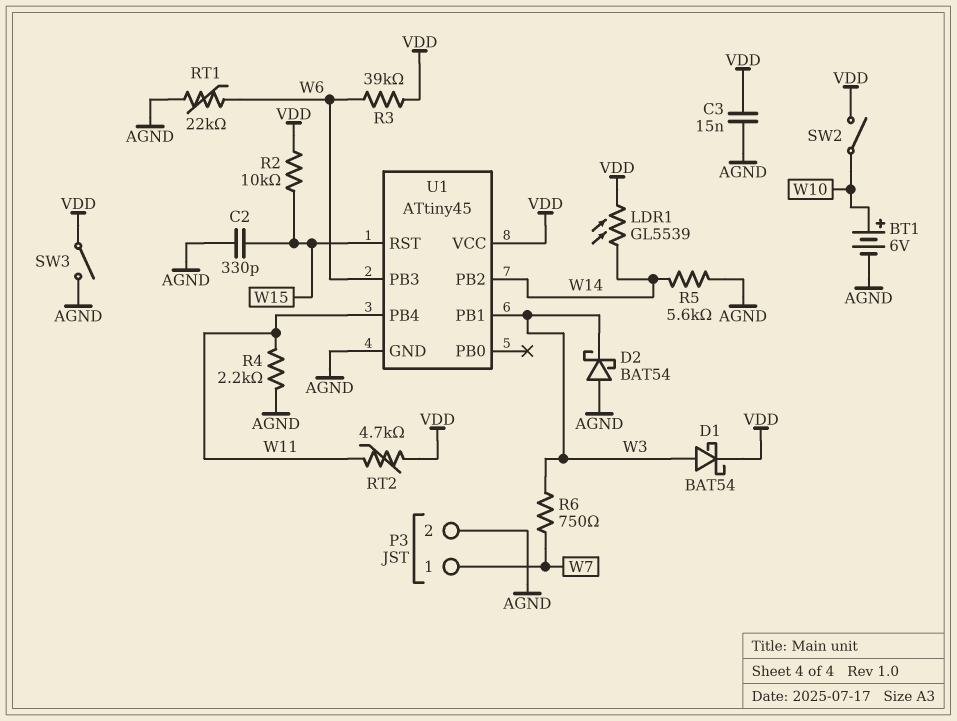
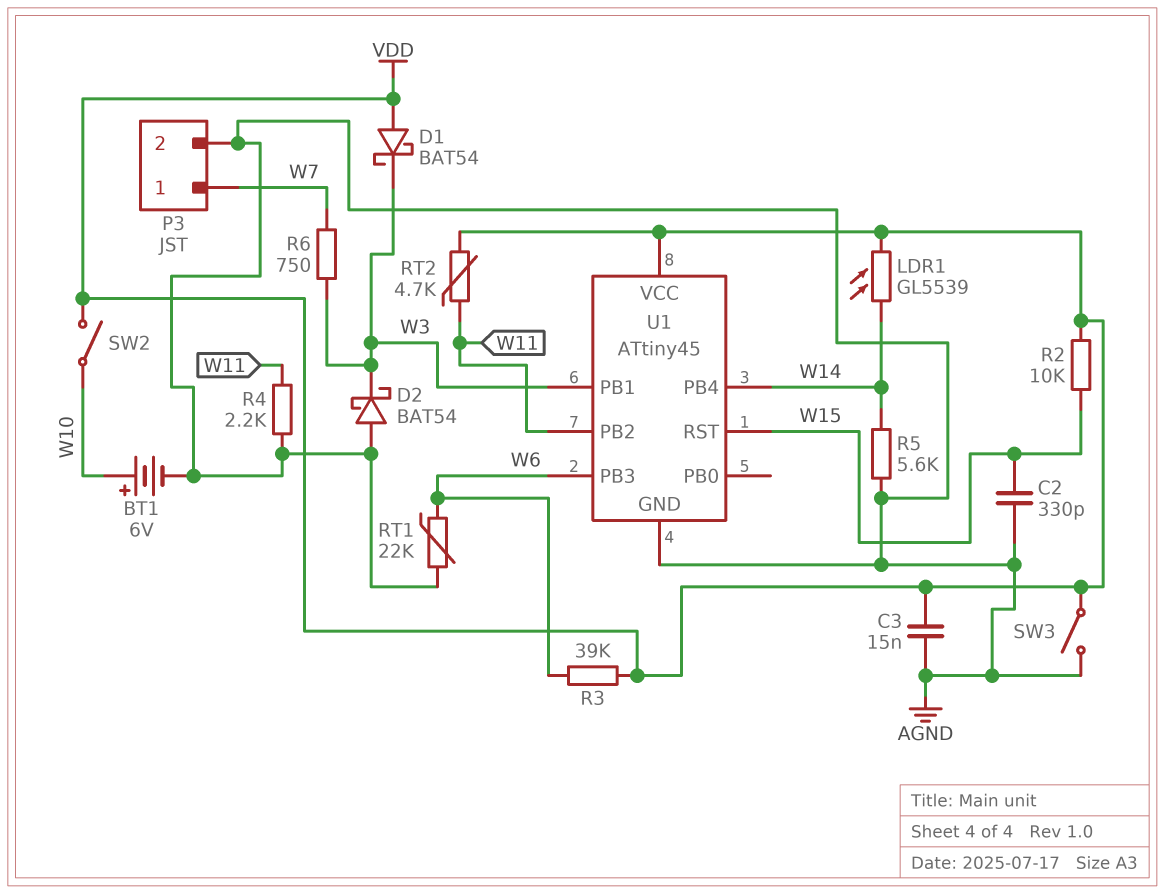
D1: schottky BAT54 (A W3, K VDD) -> schottky BAT54 (A VDD, K W3)
U1 pin PB2: W14 -> W11
U1 pin PB4: W11 -> W14

